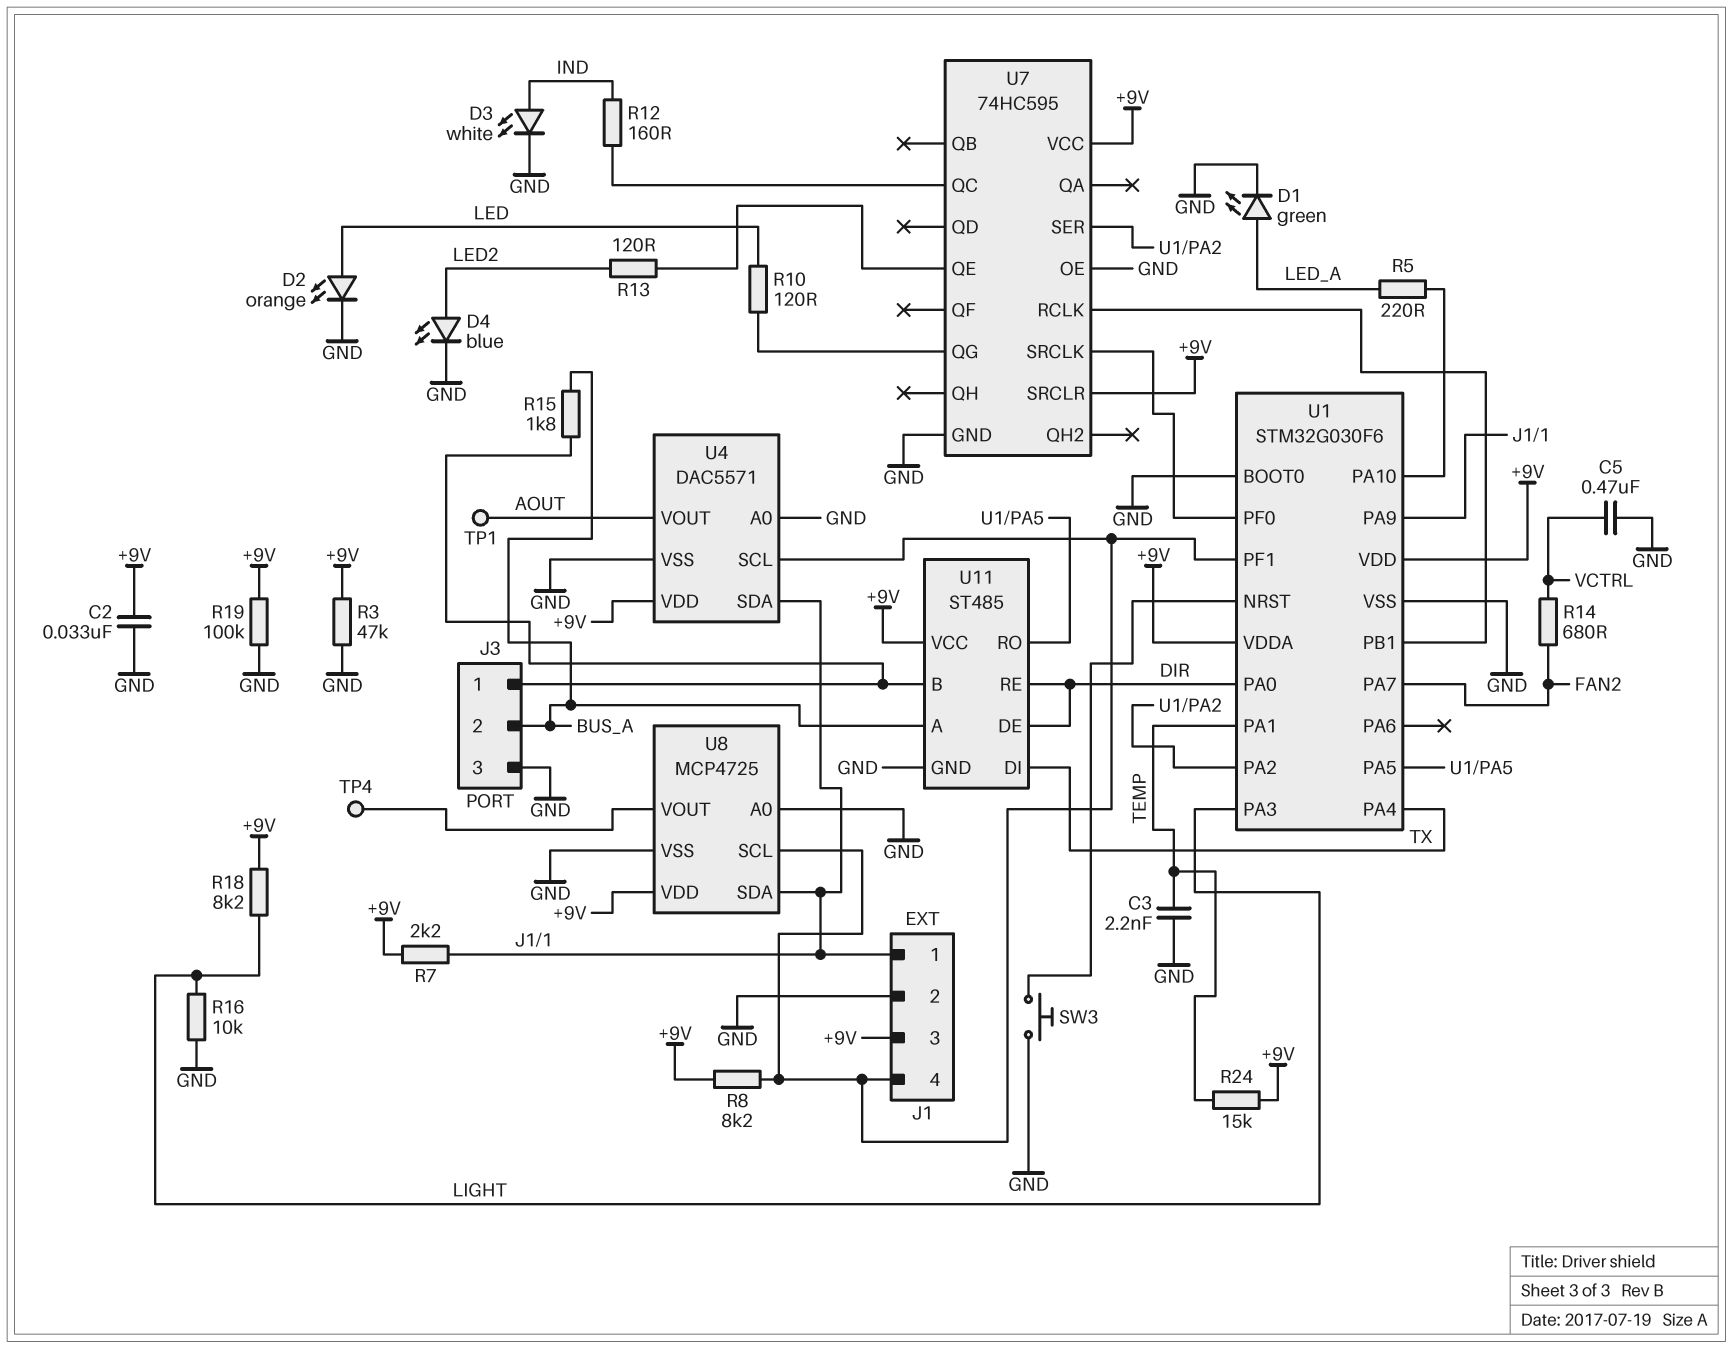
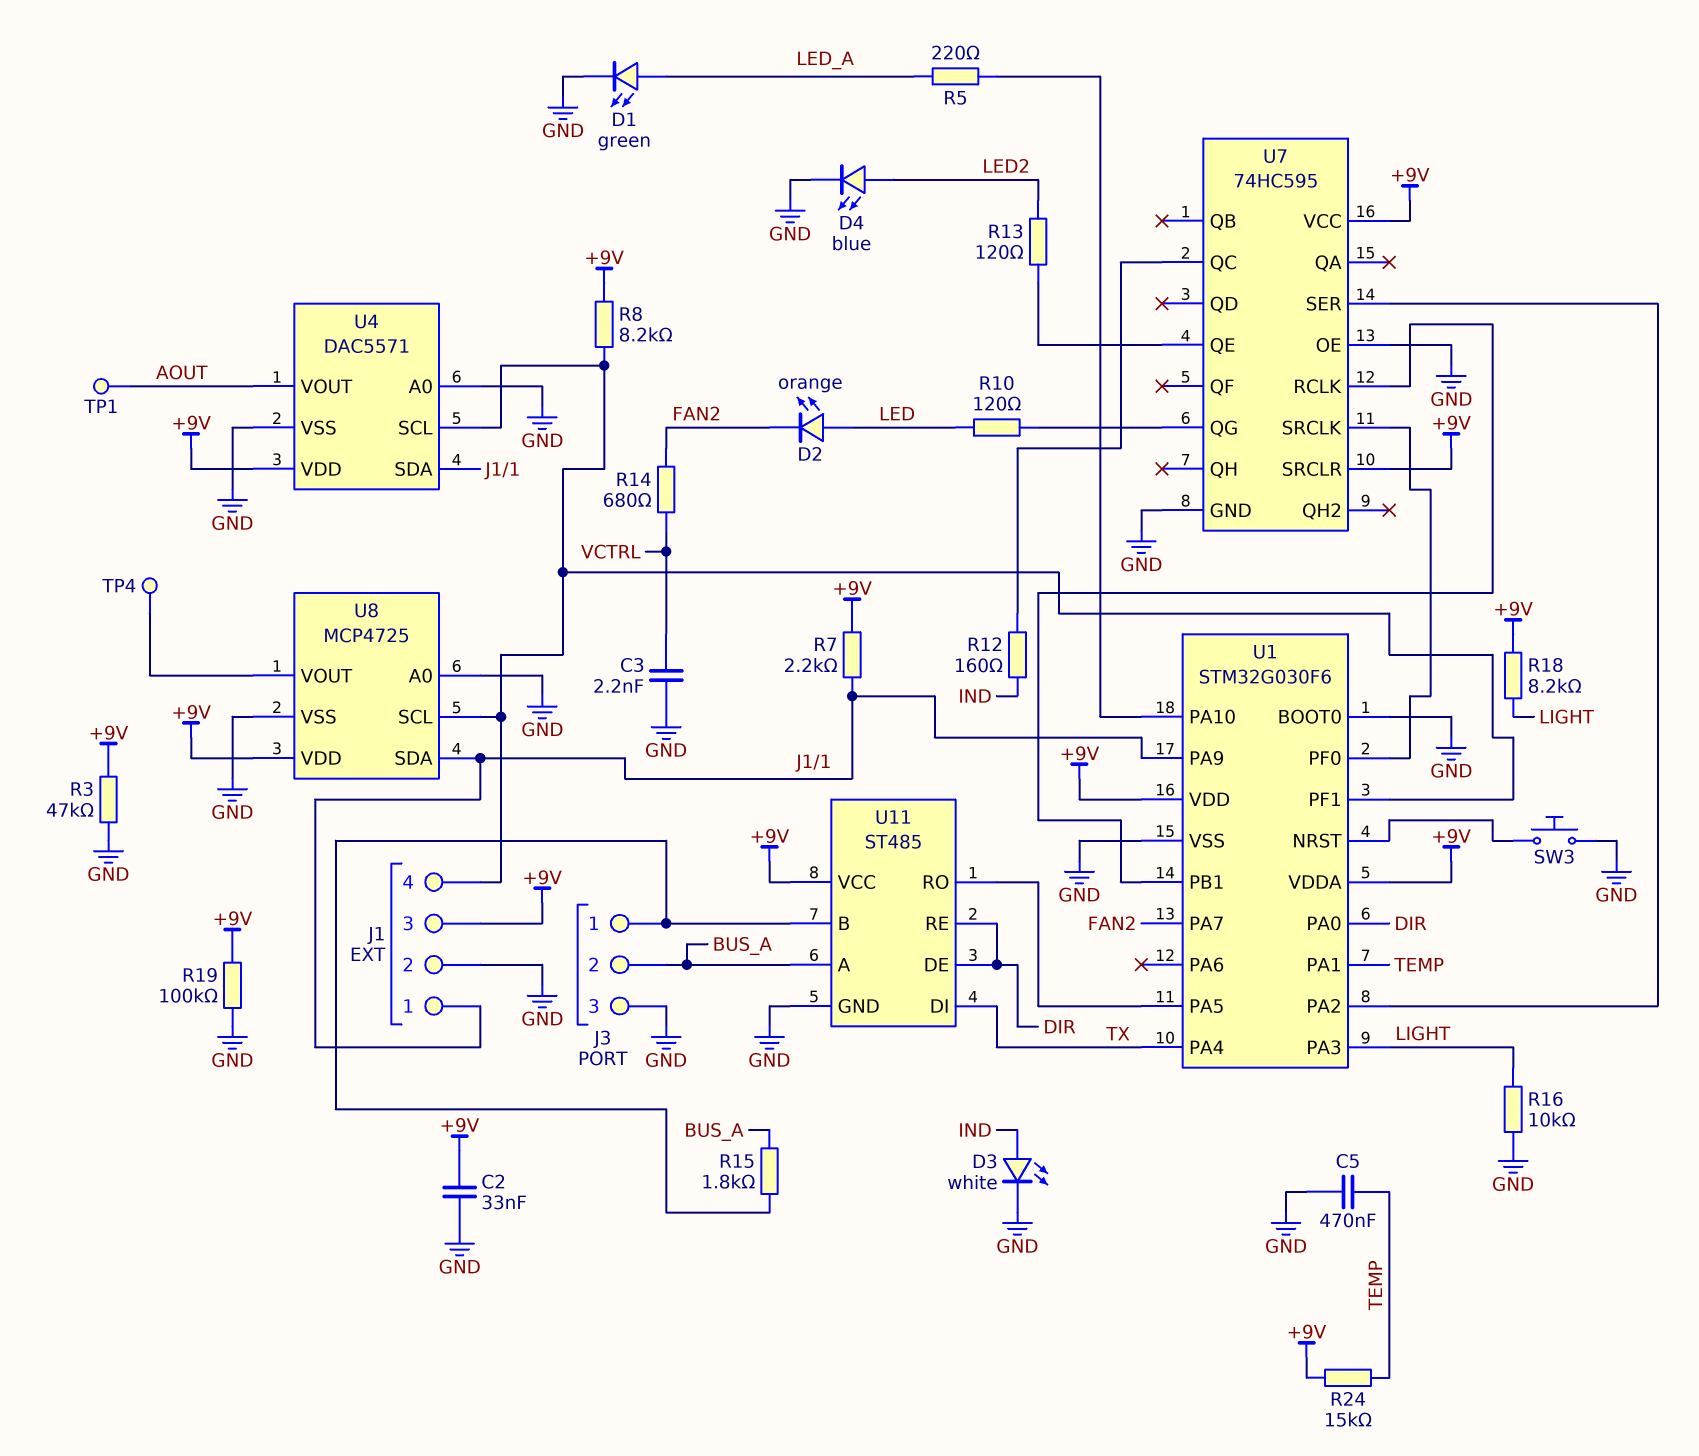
C3: 2.2nF (GND, TEMP) -> 2.2nF (GND, VCTRL)
C5: 470nF (GND, VCTRL) -> 470nF (GND, TEMP)
D2: LED orange (A LED, K GND) -> LED orange (A LED, K FAN2)

